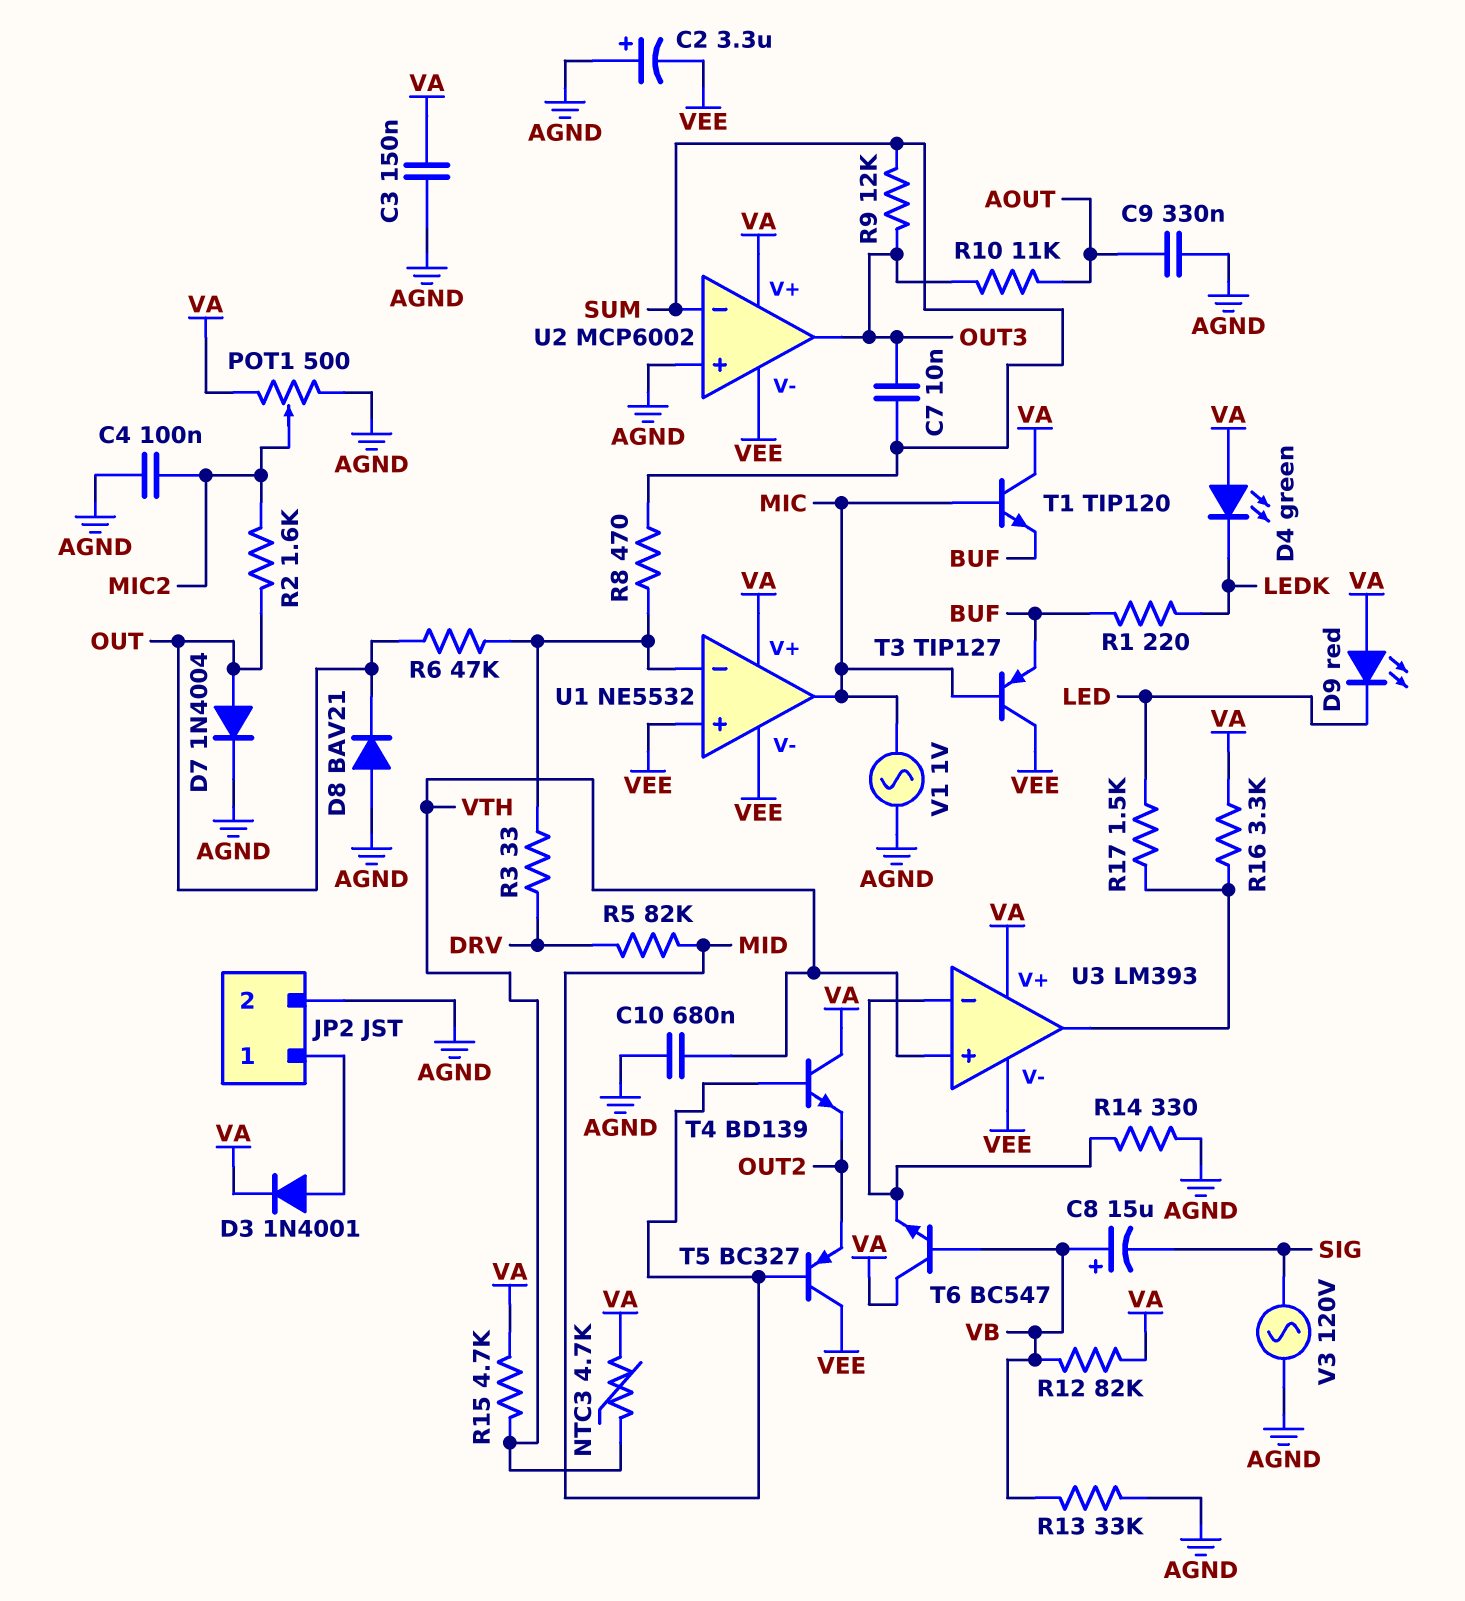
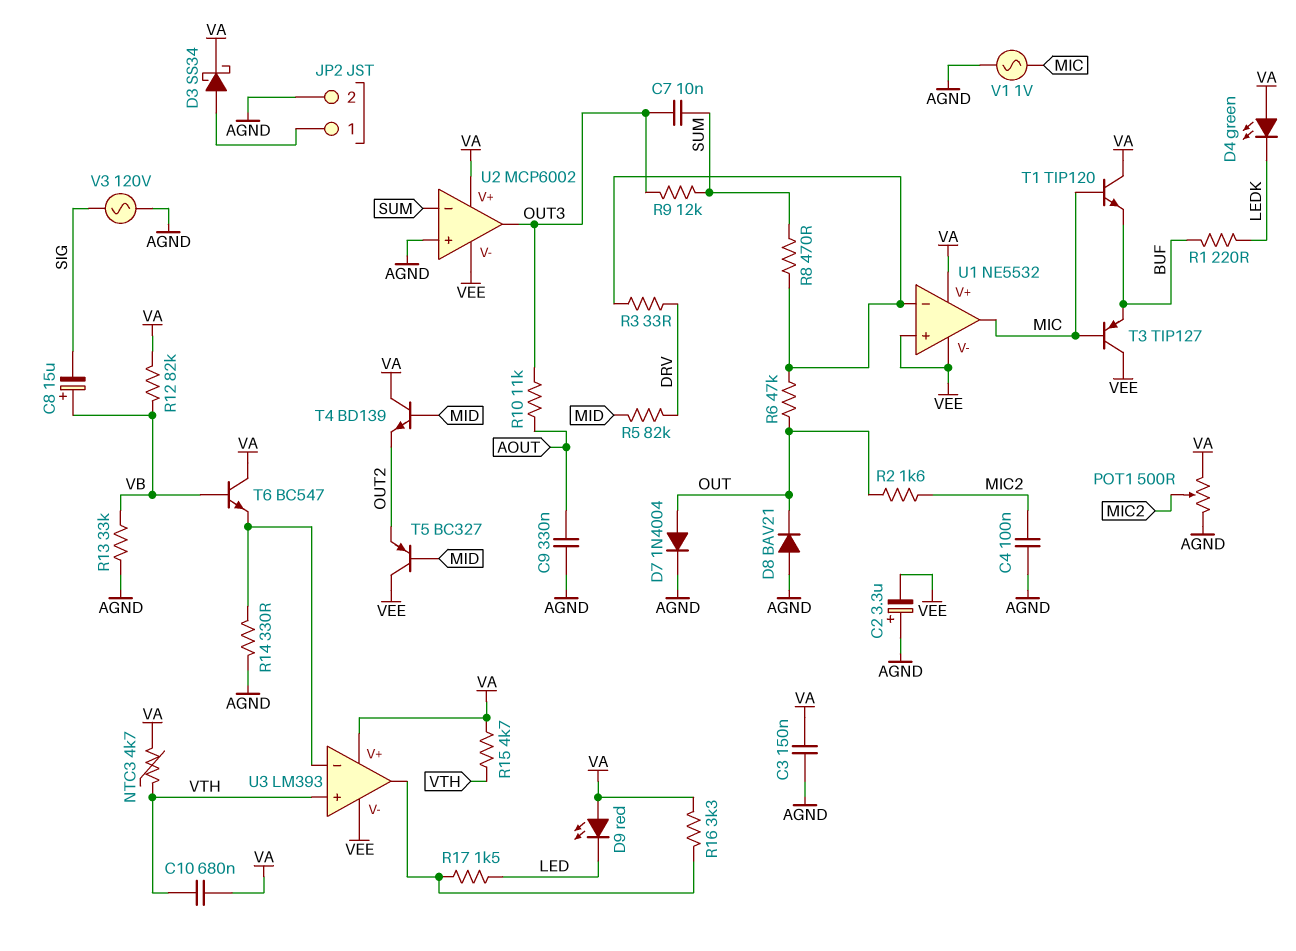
C10: 680nF (AGND, VTH) -> 680nF (VA, VTH)
D3: diode 1N4001 (A JP2/1, K VA) -> schottky SS34 (A JP2/1, K VA)

